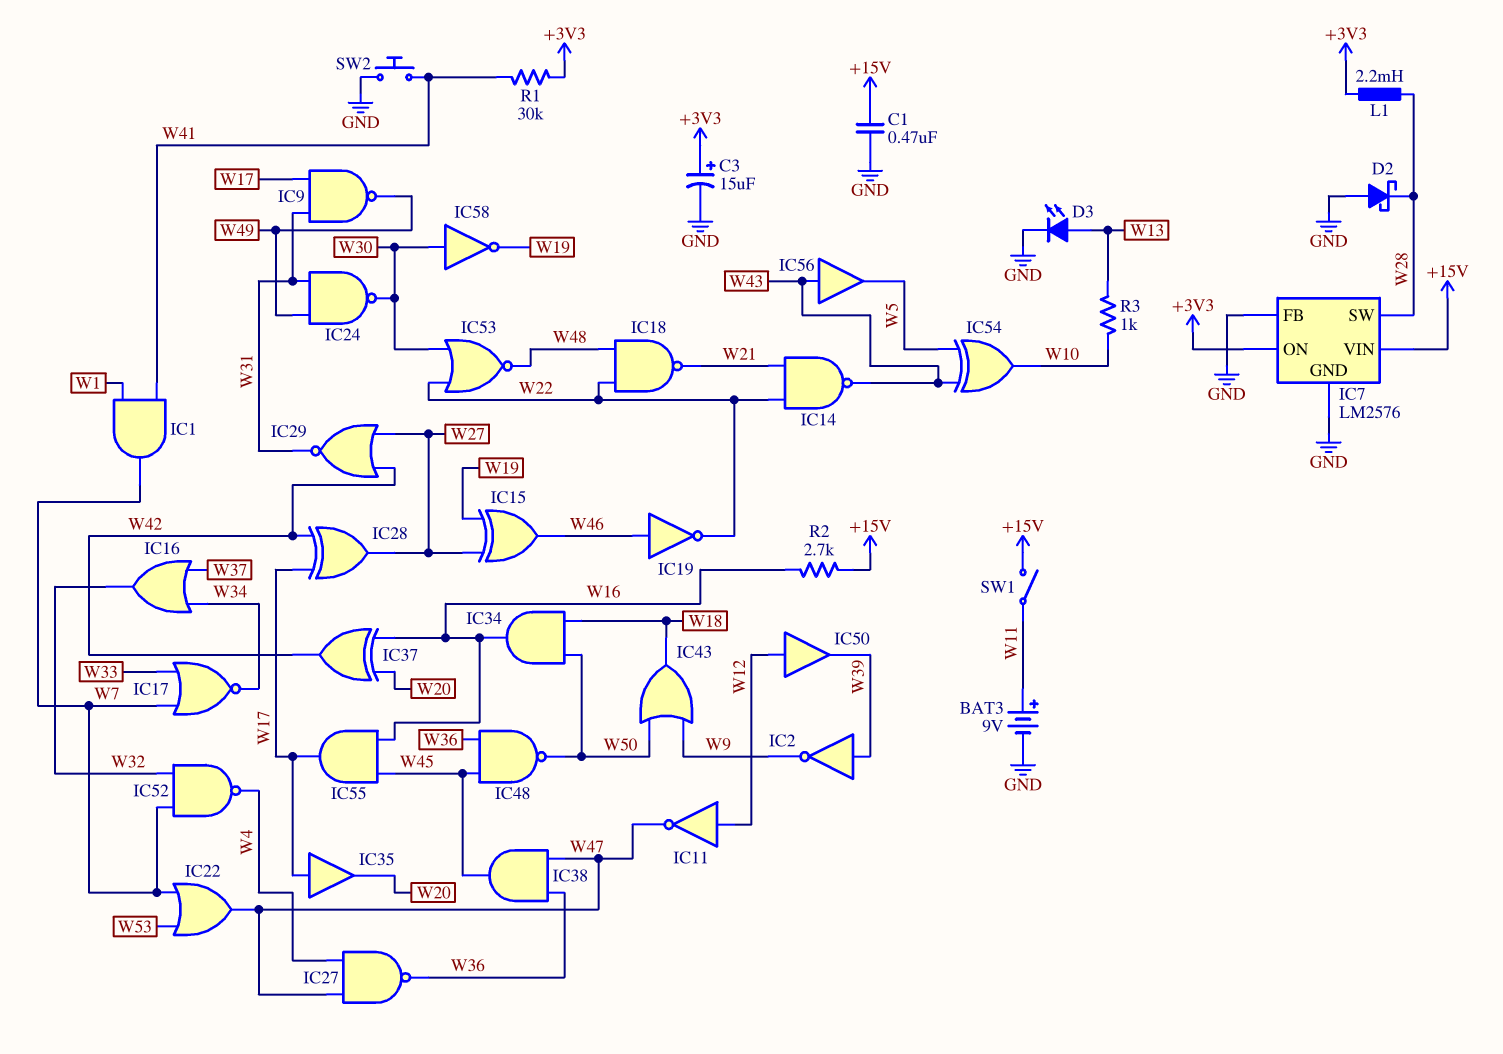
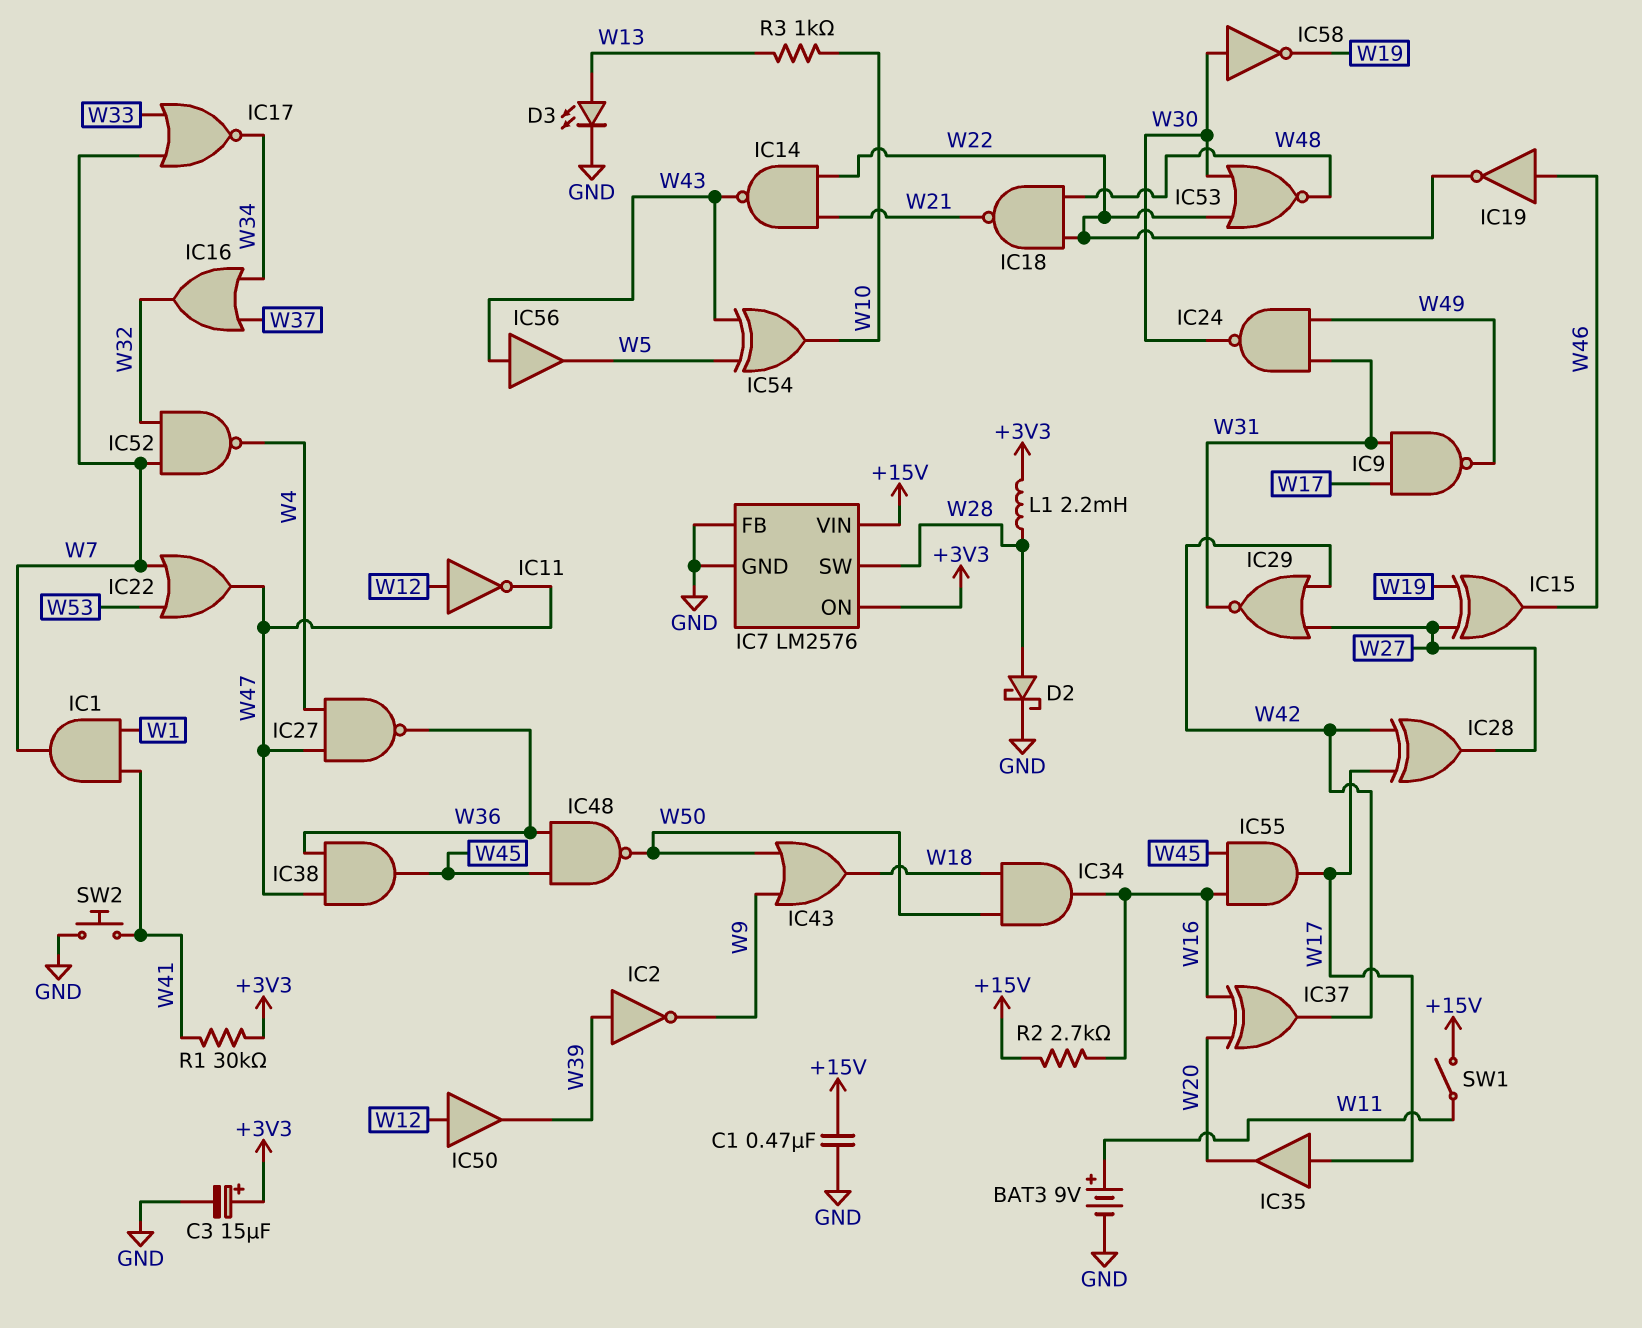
D2: schottky (A GND, K W28) -> schottky (A W28, K GND)

